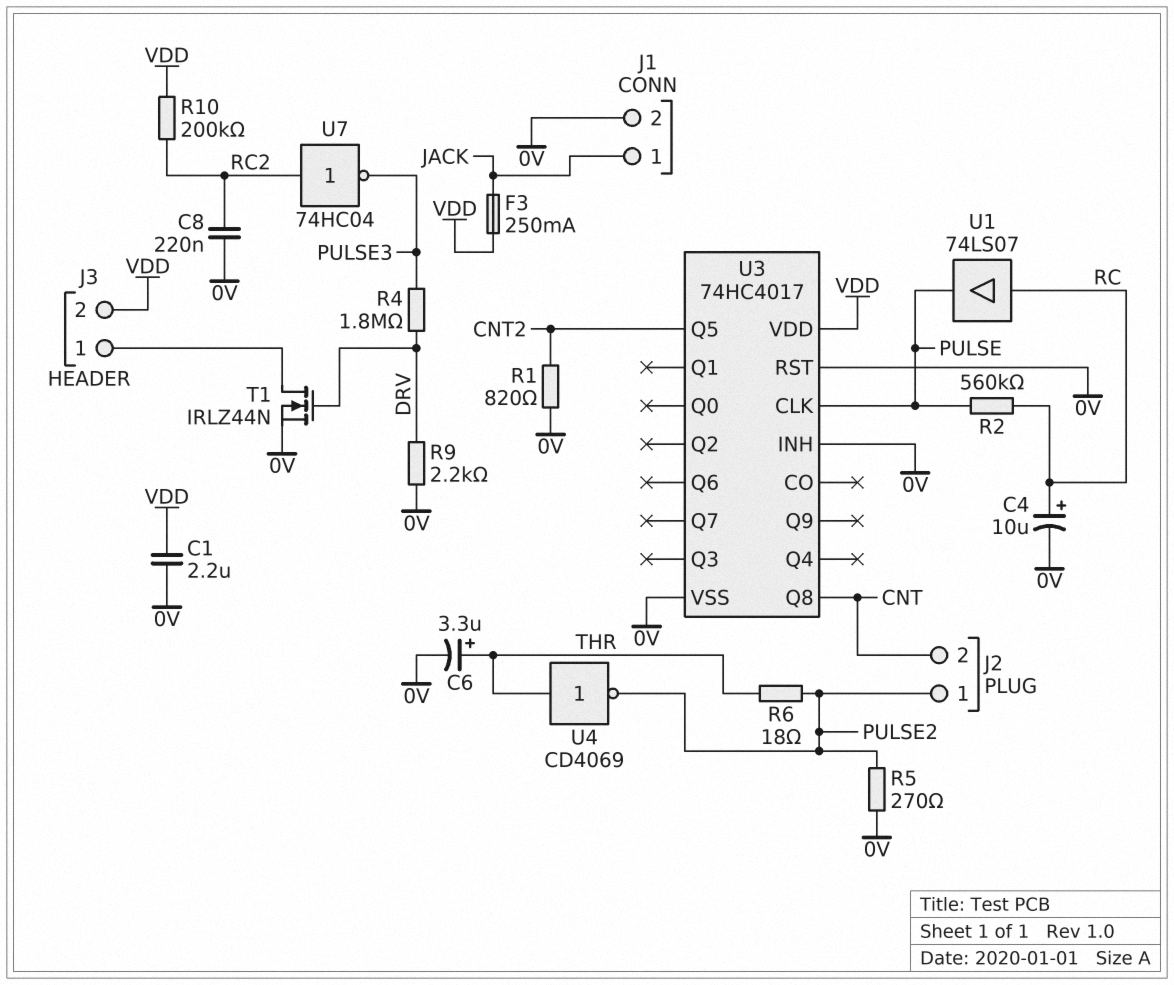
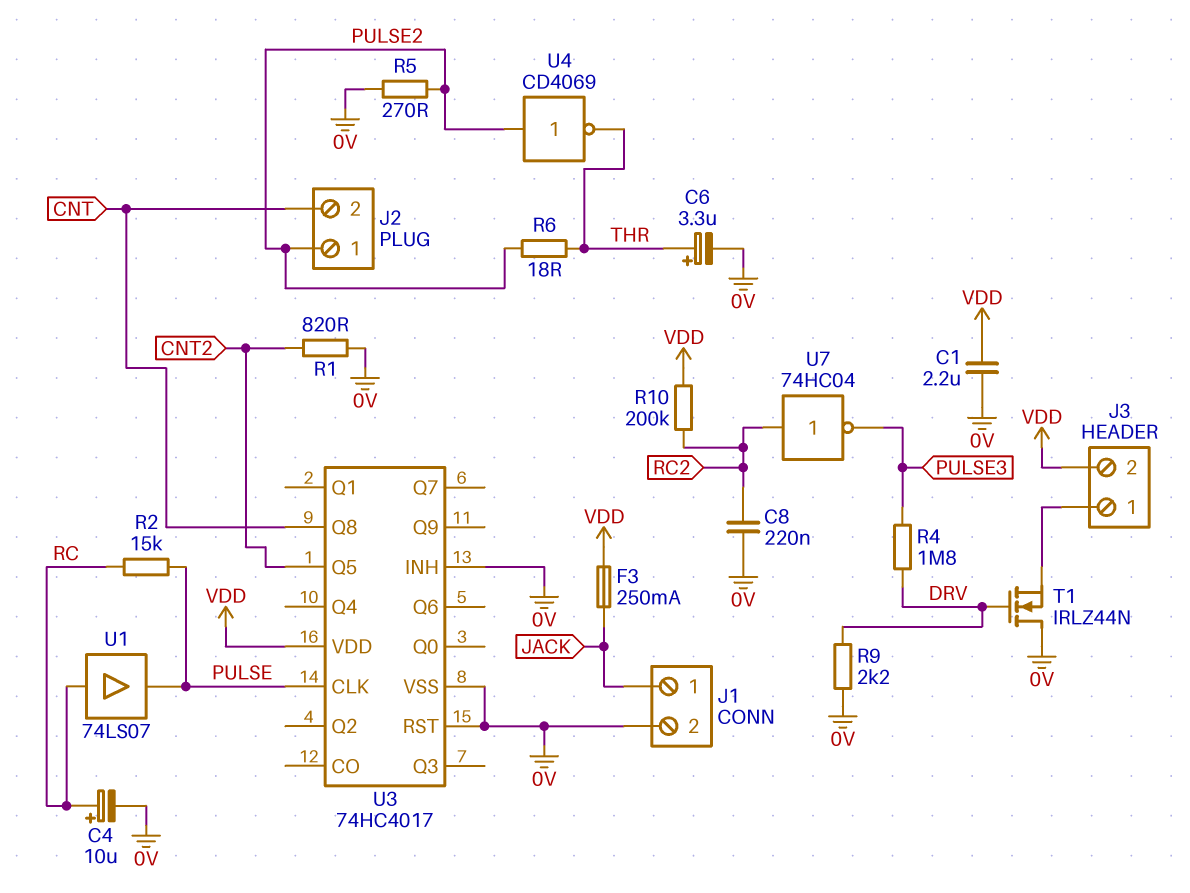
R2: 560k (PULSE, RC) -> 15k (PULSE, RC)
T1: NMOS IRLZ44N (G DRV, D J3/1, S 0V) -> NMOS IRLZ44N (G DRV, D 0V, S J3/1)
U4: NOT CD4069 (in THR, out PULSE2) -> NOT CD4069 (in PULSE2, out THR)

